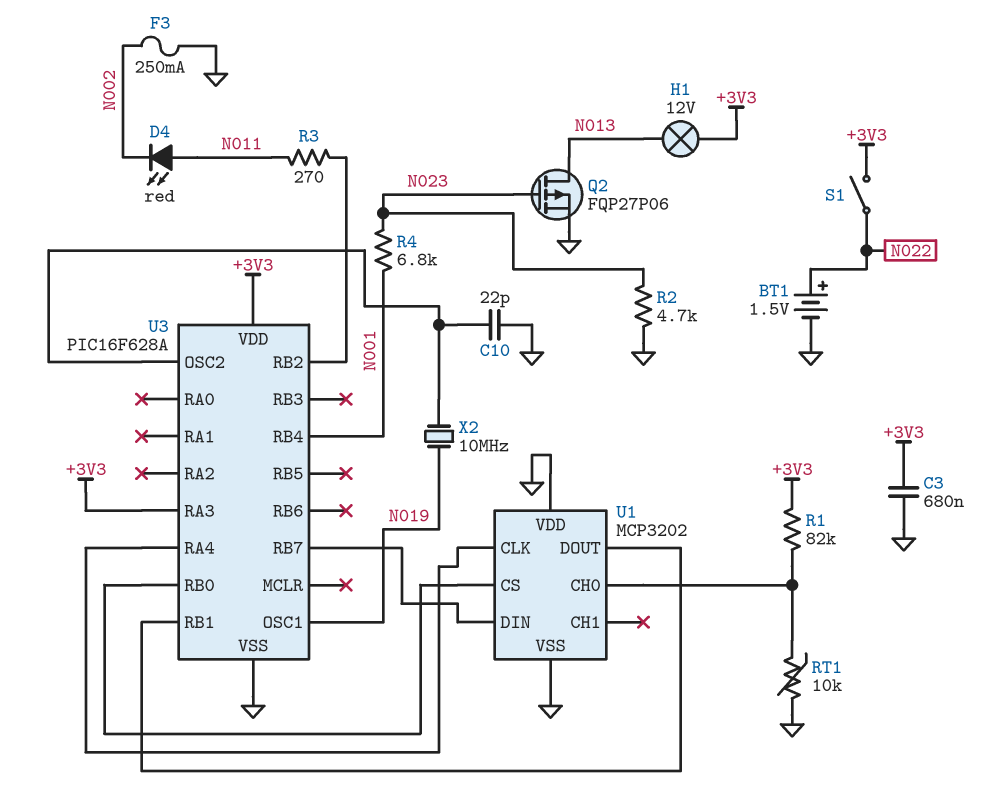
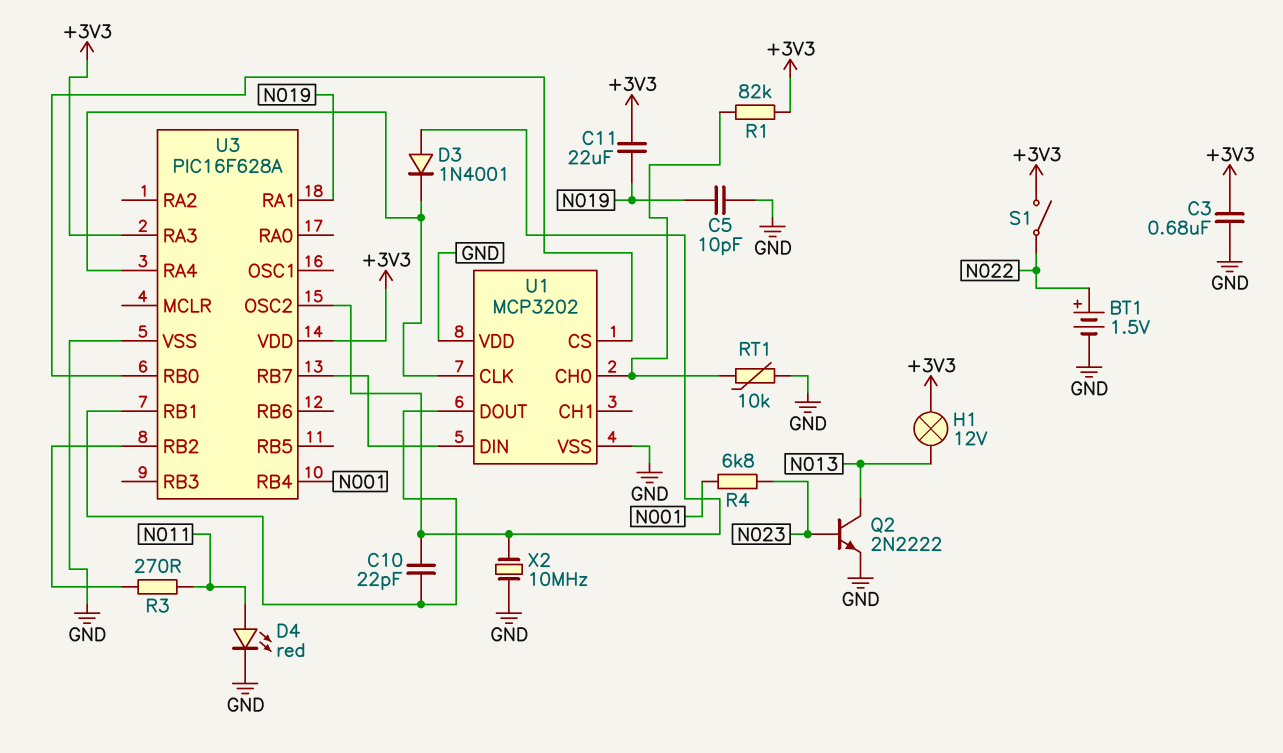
C5: none -> 10pF (GND, N019)
C10: 22pF (GND, U3/OSC2) -> 22pF (U1/DOUT, U3/OSC2)
C11: none -> 22uF (+3V3, N019)
D3: none -> diode 1N4001 (A U3/OSC2, K U1/CLK)
D4: LED red (A N011, K N002) -> LED red (A N011, K GND)
F3: 250mA (GND, N002) -> none
Q2: PMOS FQP27P06 (G N023, D N013, S GND) -> NPN 2N2222 (B N023, C N013, E GND)
R2: 4.7k (GND, N023) -> none
U3 pin OSC1: N019 -> none
U3 pin RA1: none -> N019
X2: 10MHz (N019, U3/OSC2) -> 10MHz (GND, U3/OSC2)

